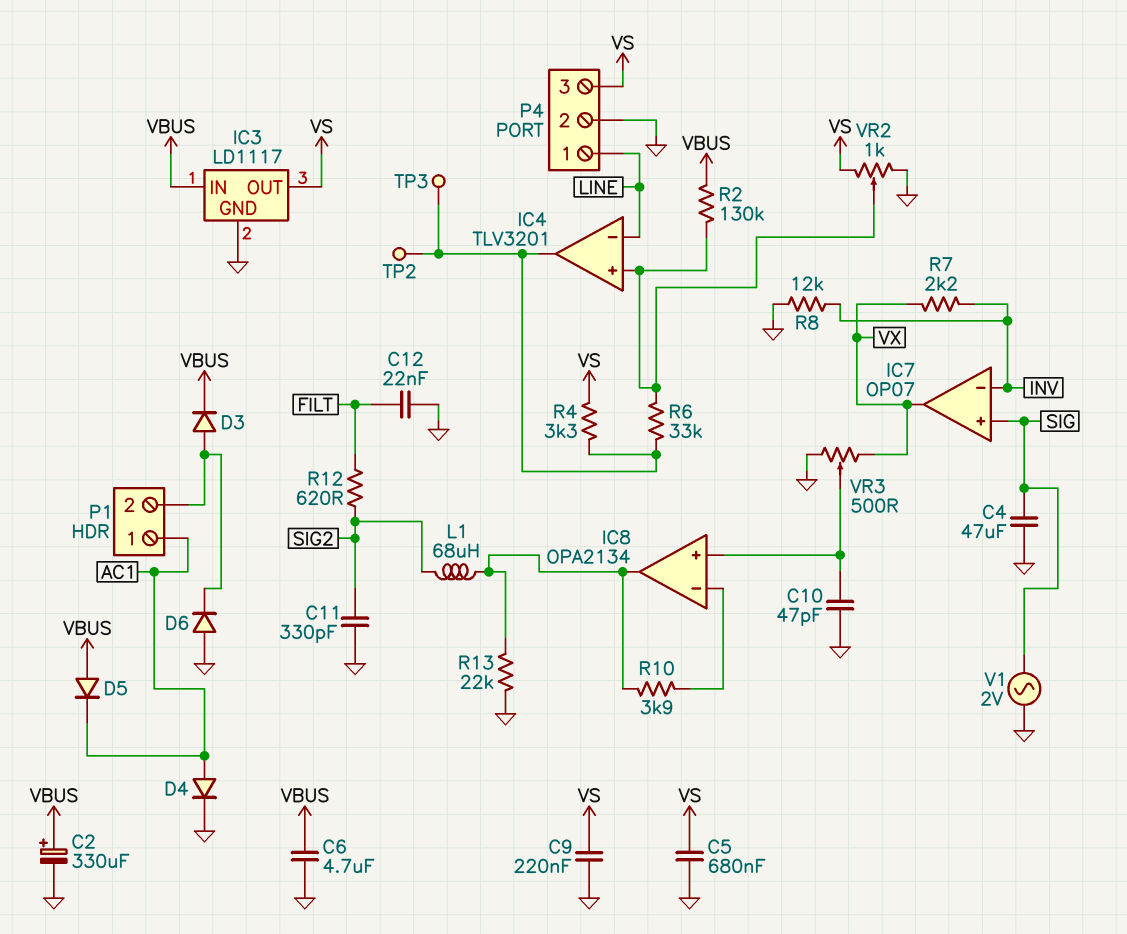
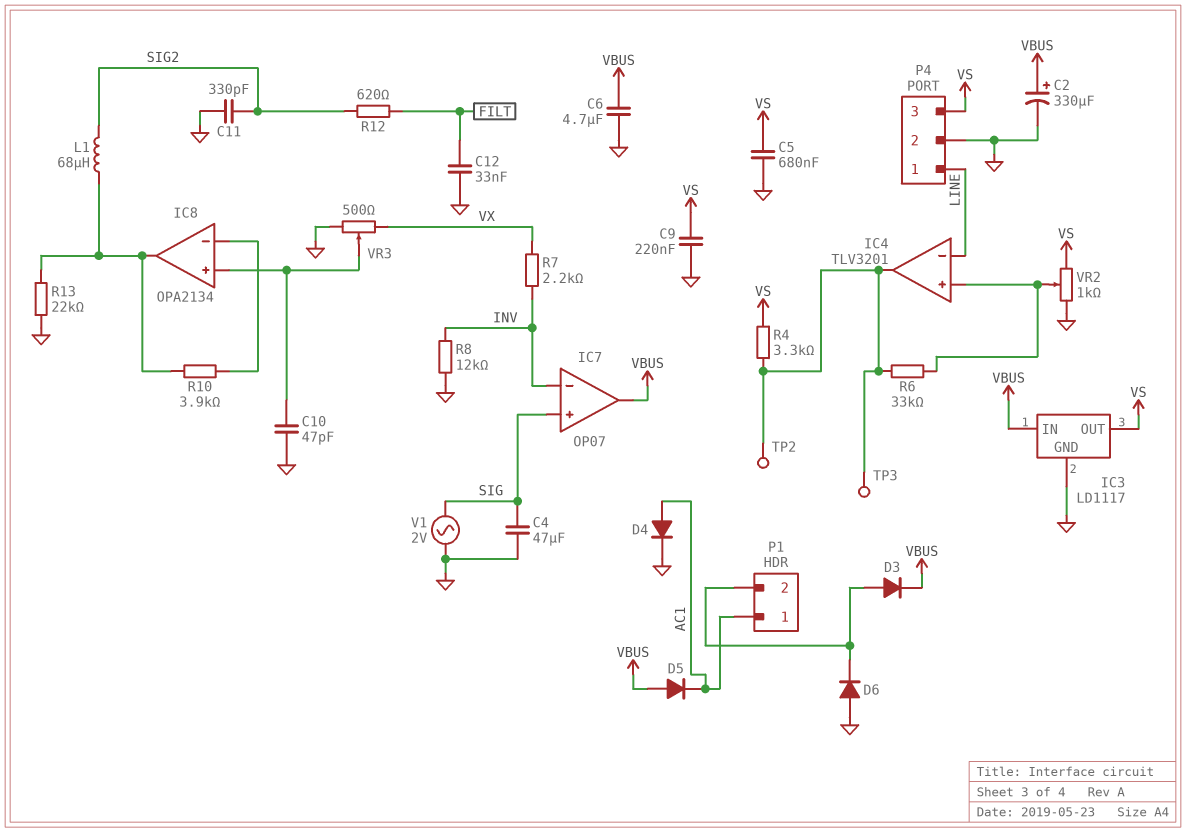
C12: 22nF (FILT, GND) -> 33nF (FILT, GND)
IC7 pin out: VX -> VBUS
R2: 130k (IC4/in+, VBUS) -> none

